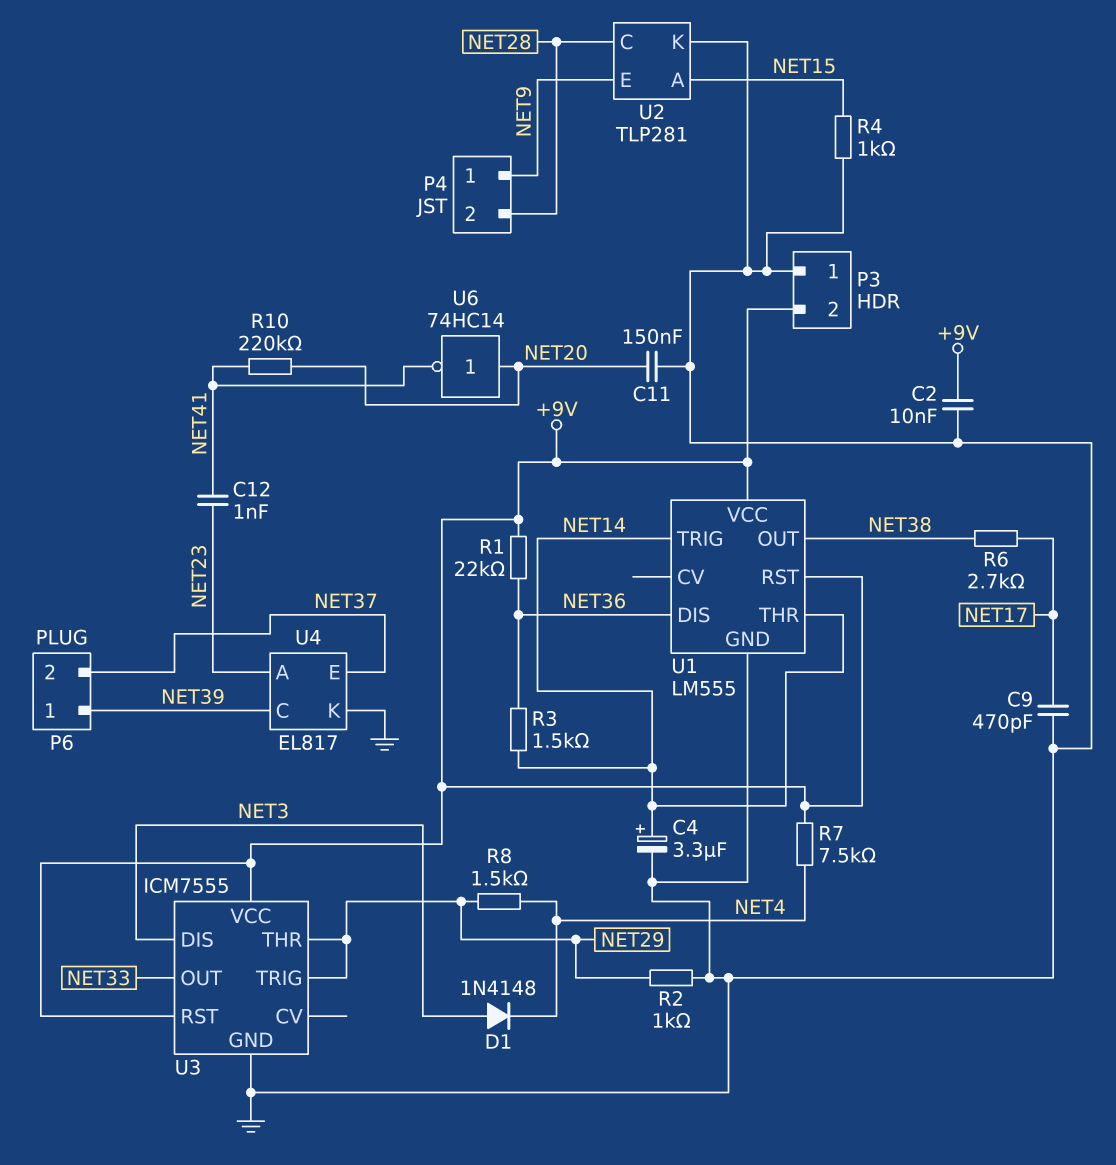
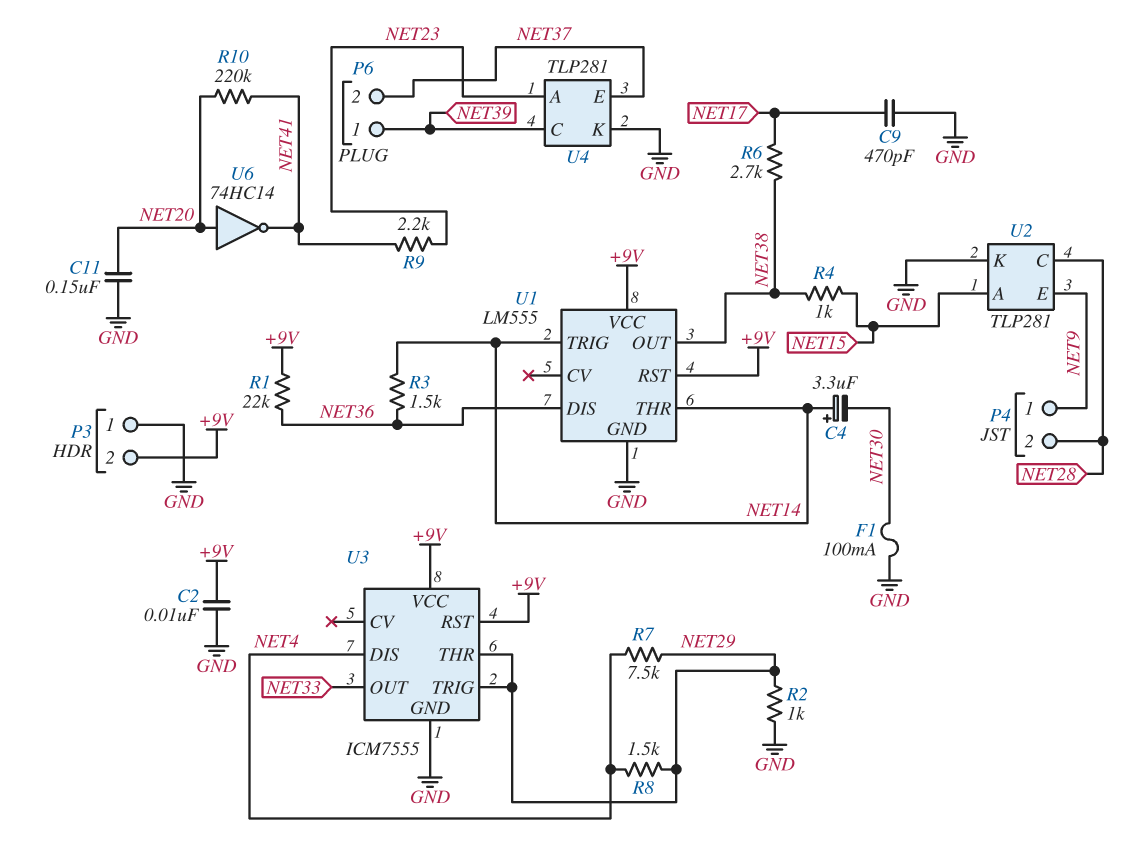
C4: 3.3uF (plus NET14, minus GND) -> 3.3uF (plus NET14, minus NET30)
C12: 1nF (NET23, NET41) -> none
D1: diode 1N4148 (A NET3, K NET4) -> none
F1: none -> 100mA (GND, NET30)
R4: 1k (GND, NET15) -> 1k (NET15, NET38)
R7: 7.5k (+9V, NET4) -> 7.5k (NET4, NET29)
R9: none -> 2.2k (NET23, NET41)
U3 pin DIS: NET3 -> NET4
U4: EL817 -> TLP281

